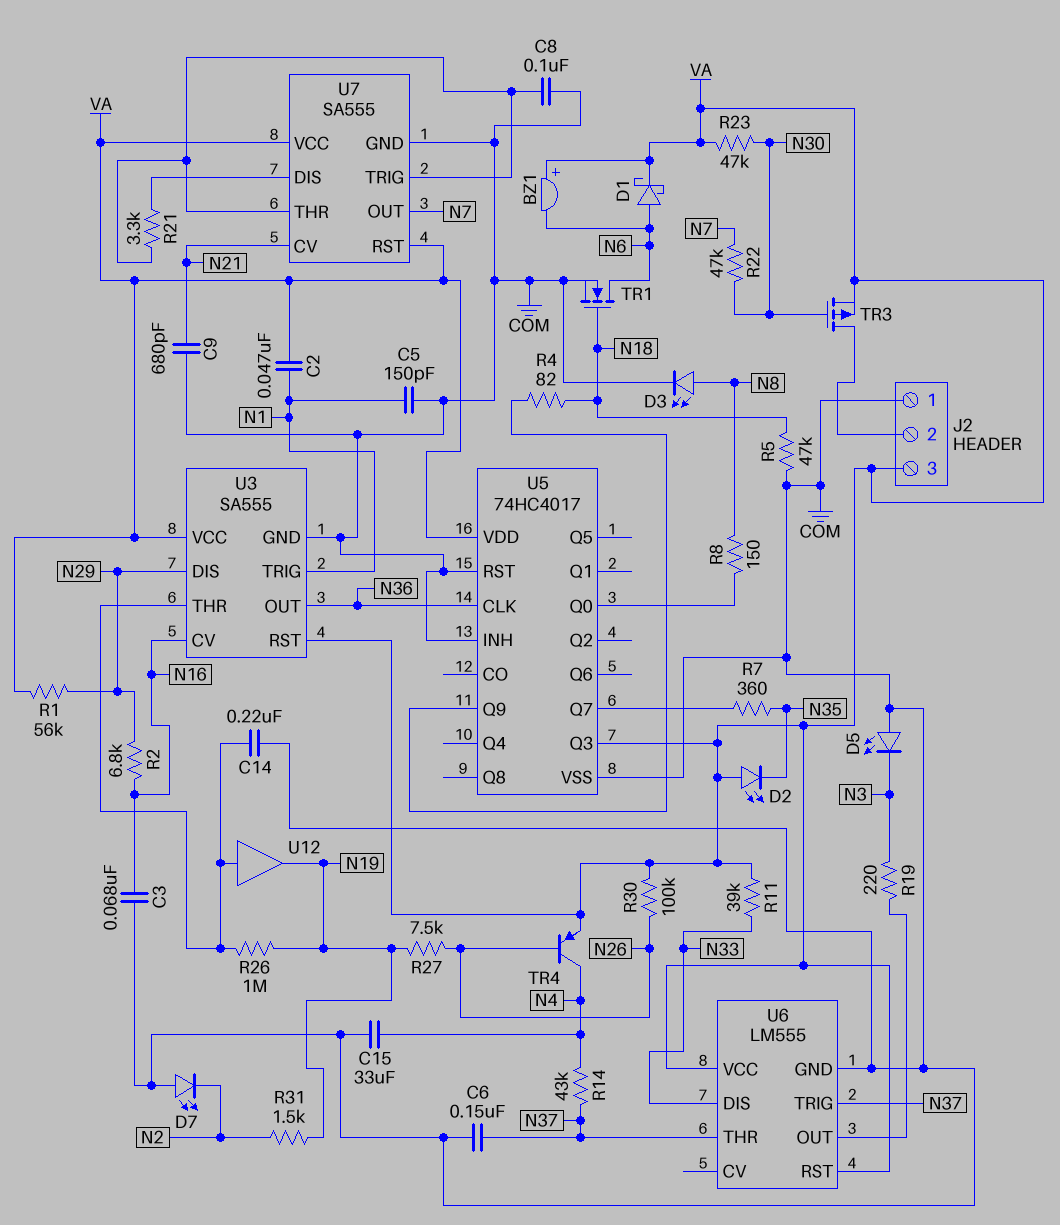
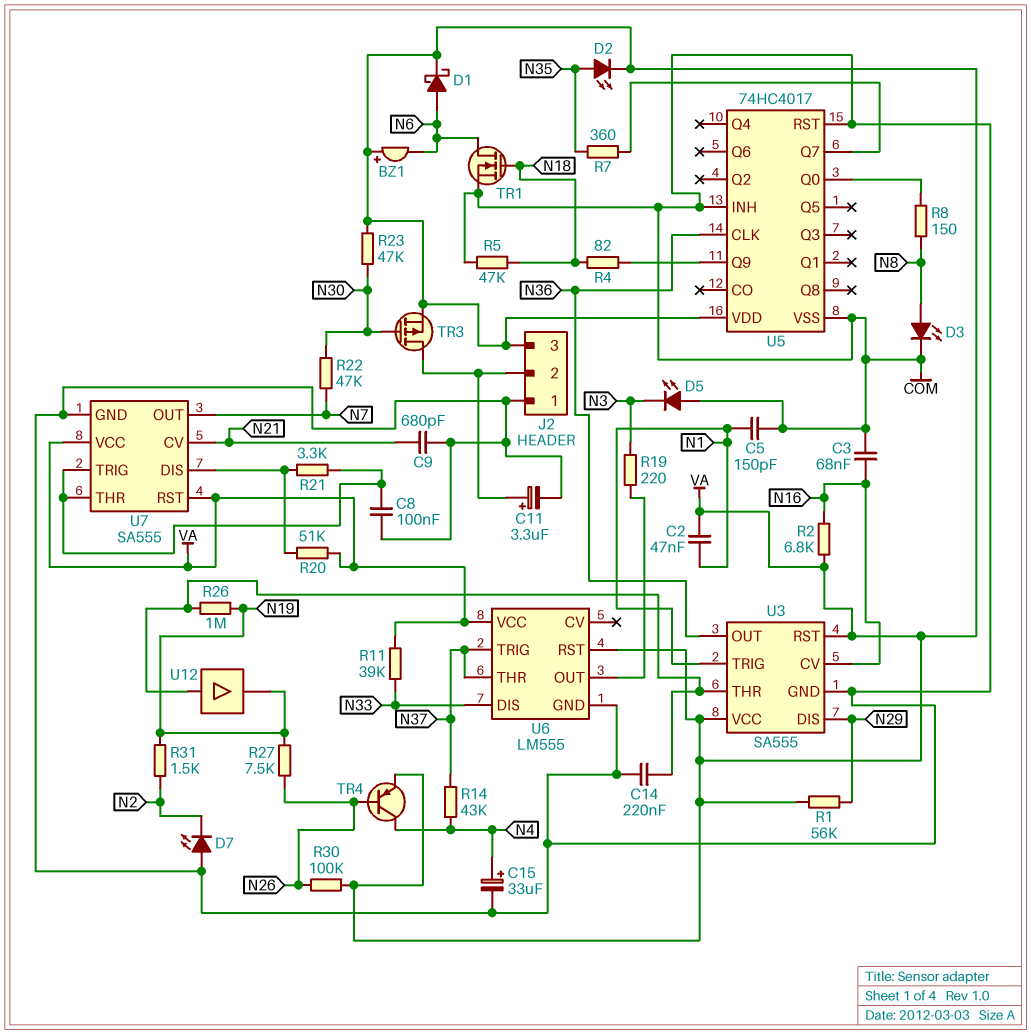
C6: 150nF (COM, N37) -> none
C11: none -> 3.3uF (plus J2/2, minus COM)
C15: 33uF (COM, N4) -> 33uF (plus N4, minus COM)
D2: LED (A VA, K N35) -> LED (A N35, K VA)
R2: 6.8k (N16, N29) -> 6.8k (N16, VA)
R20: none -> 51k (U7/DIS, VA)
U5 pin Q3: VA -> none

